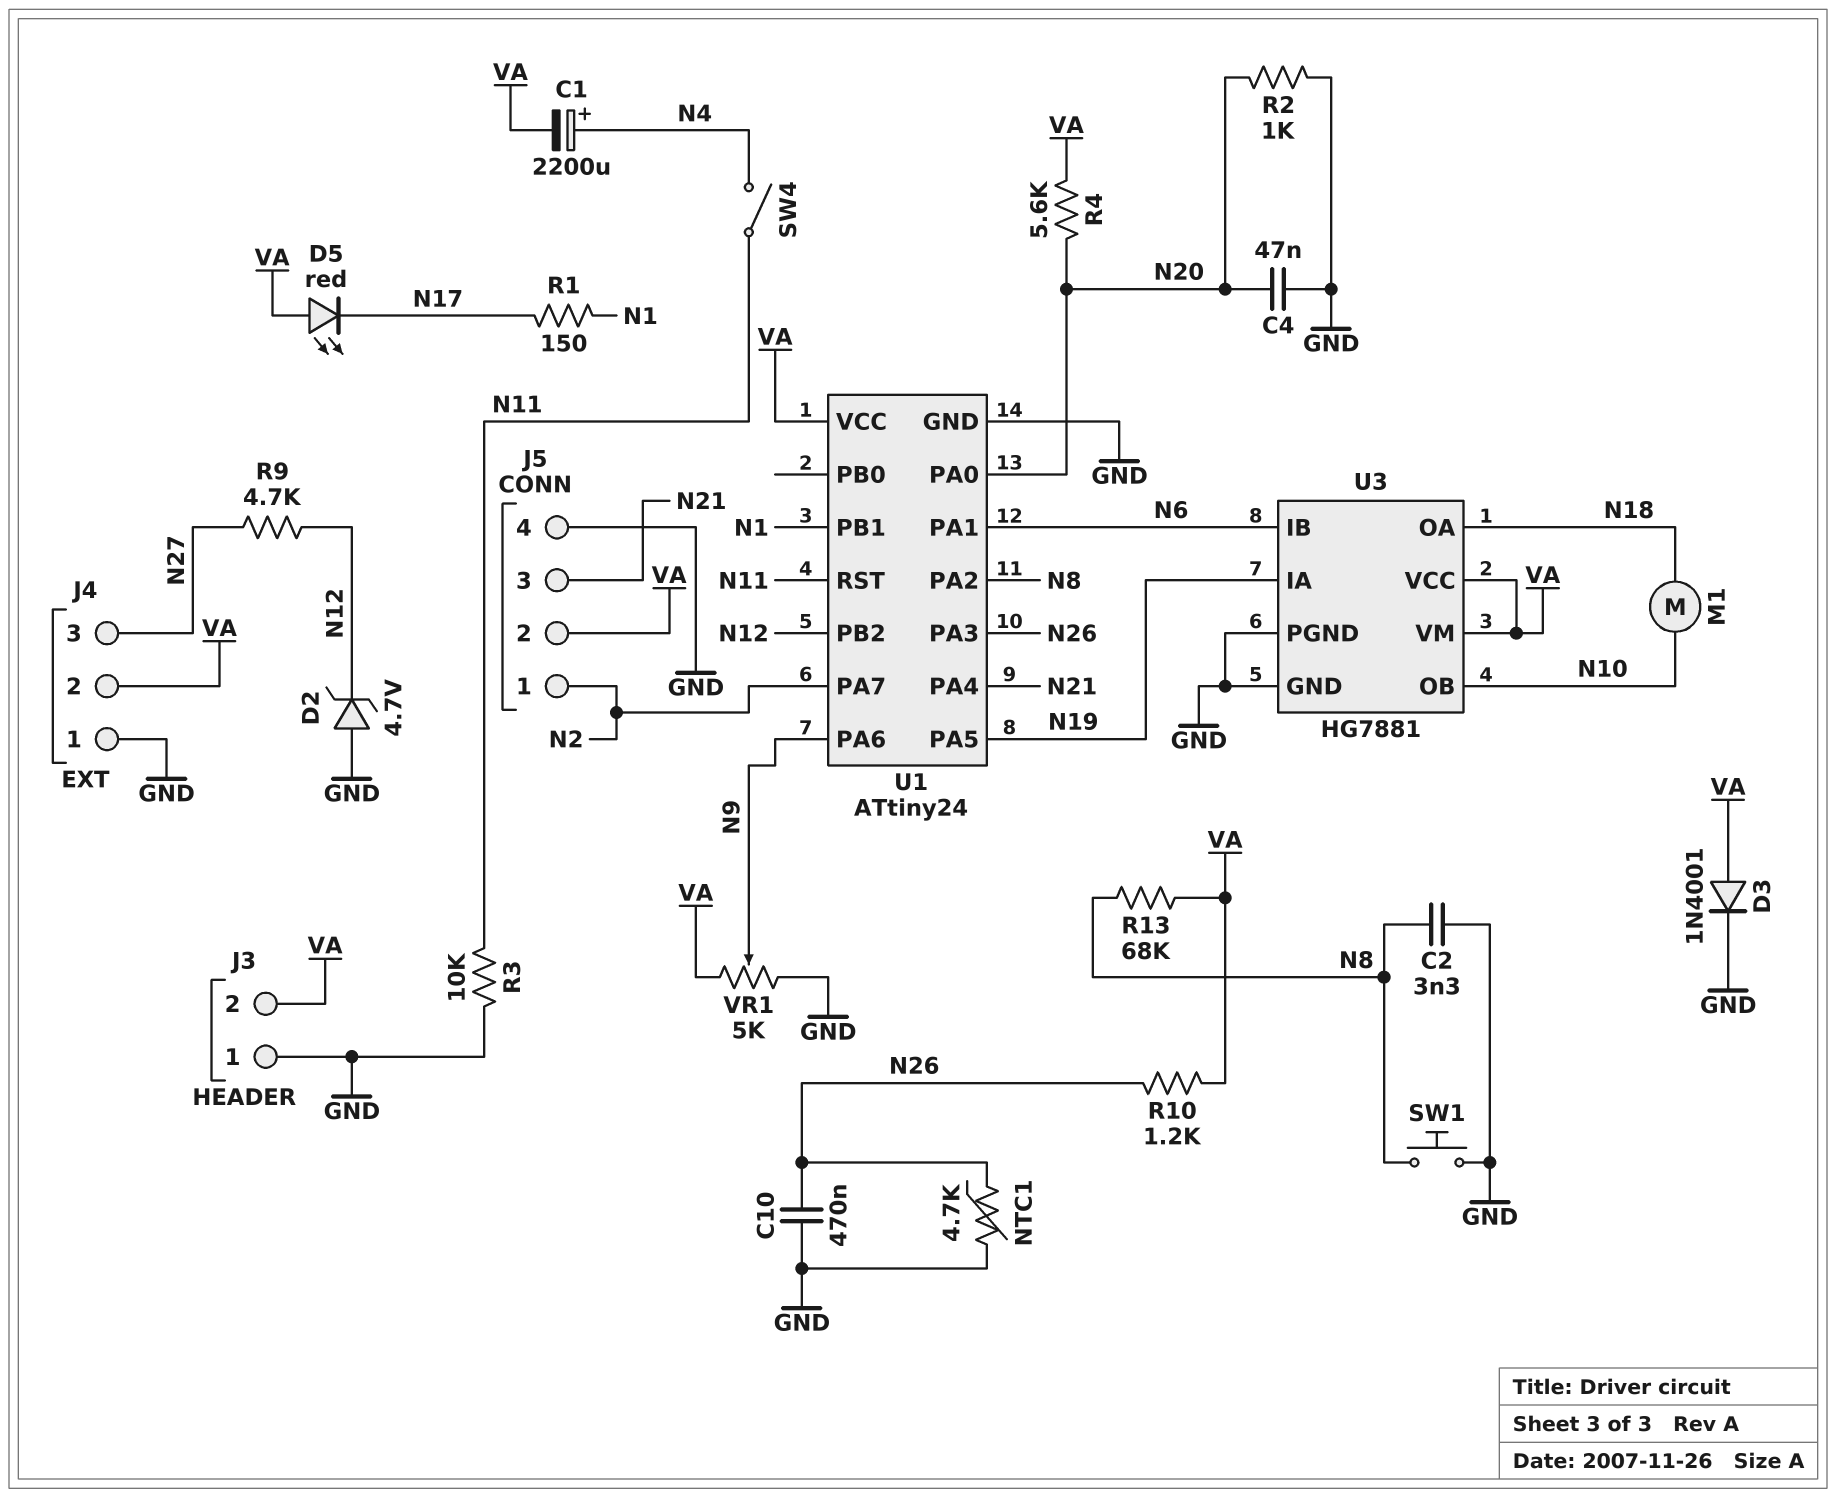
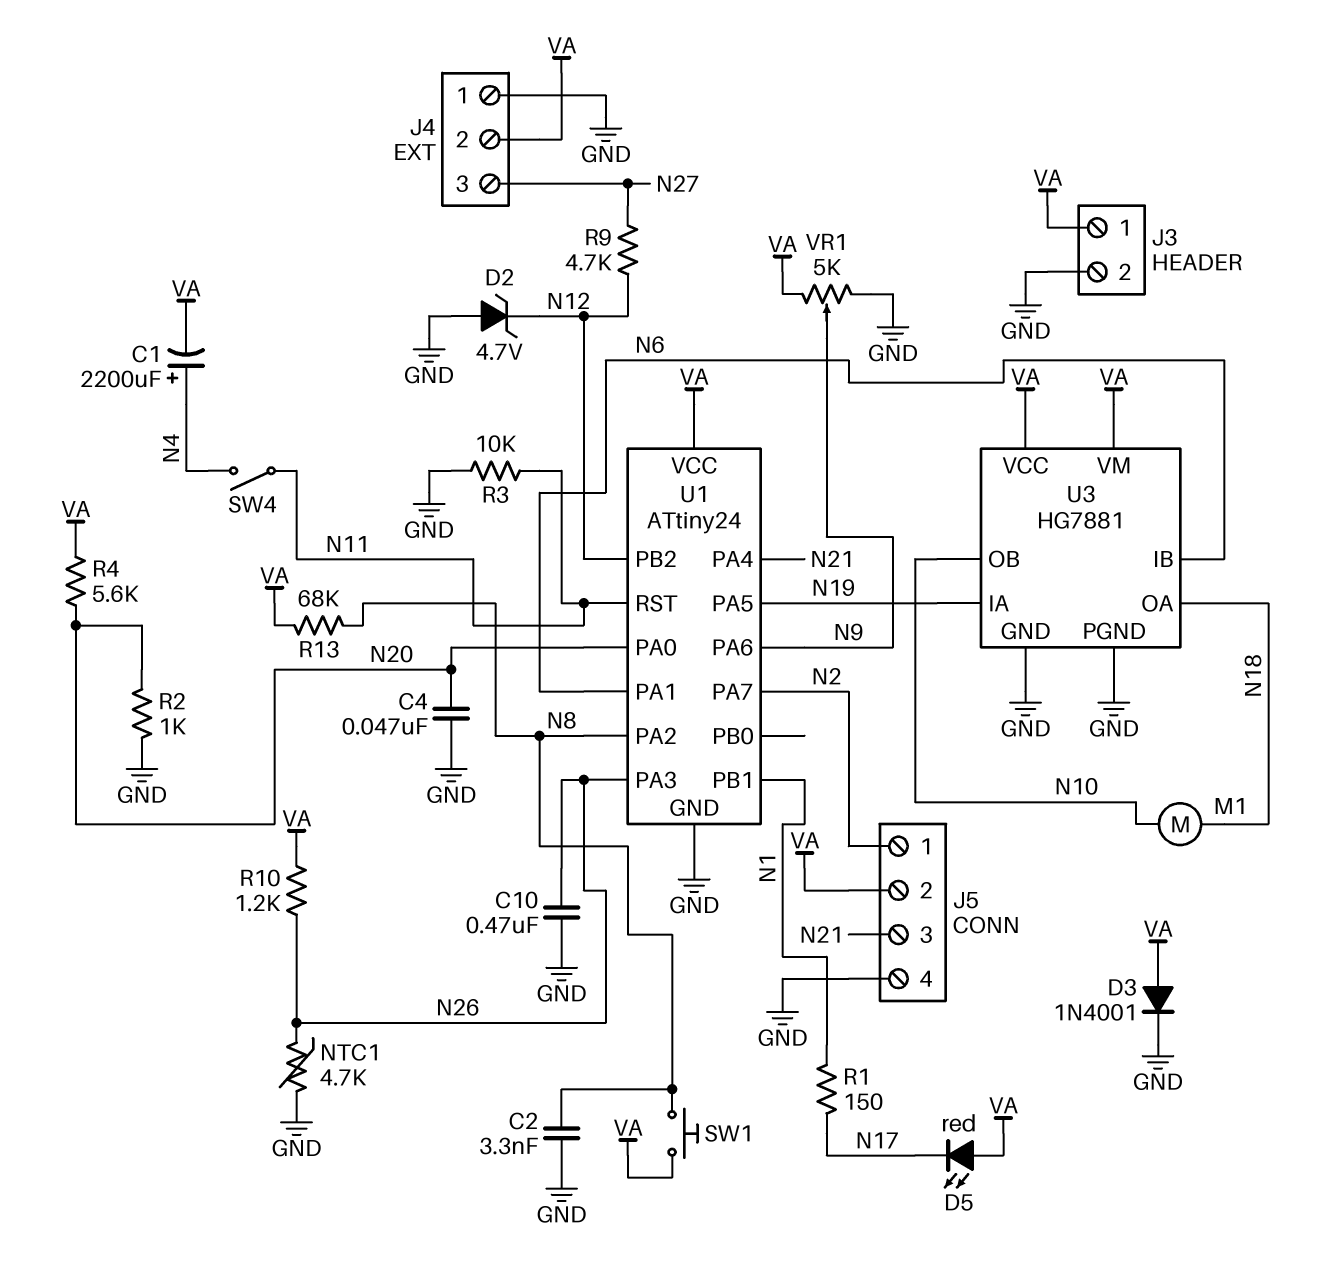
J3 pin 1: GND -> VA
J3 pin 2: VA -> GND
SW1: button (GND, N8) -> button (N8, VA)

